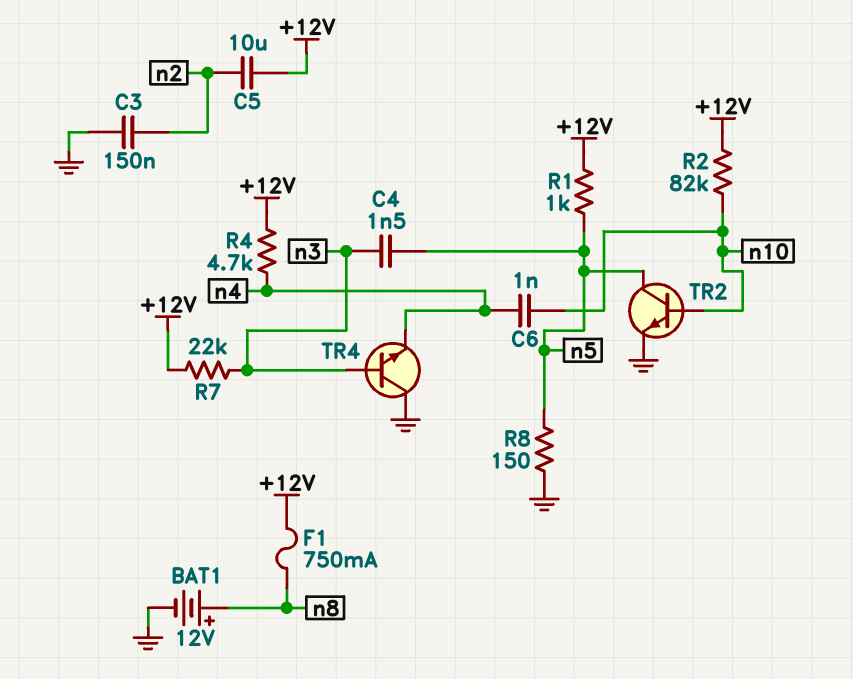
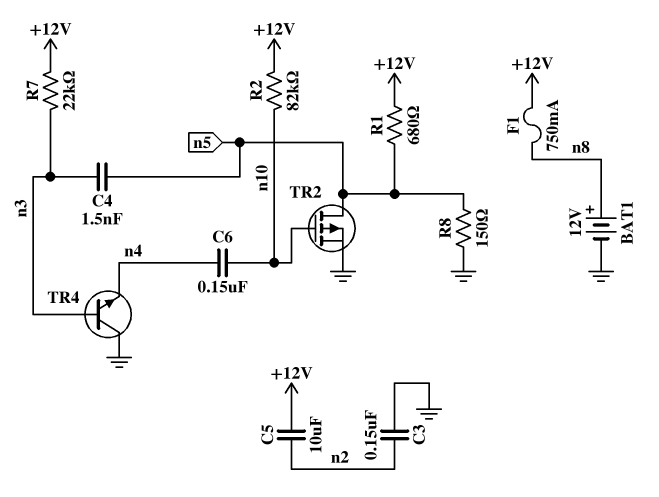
C6: 1nF (n4, n10) -> 150nF (n4, n10)
R1: 1k (+12V, n5) -> 680 (+12V, n5)
R4: 4.7k (+12V, n4) -> none
TR2: NPN (B n10, C n5, E GND) -> PMOS (G n10, D n5, S GND)

